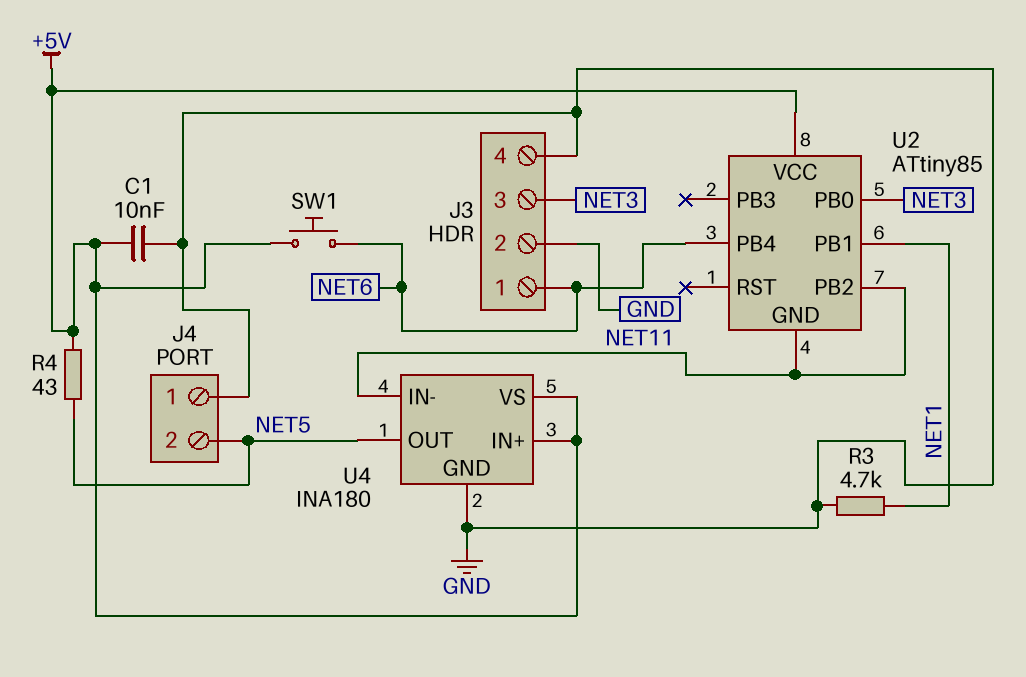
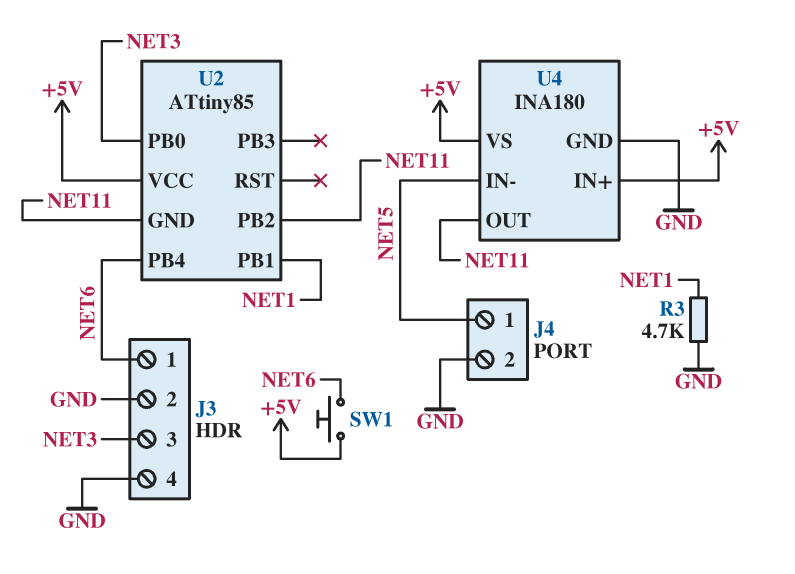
C1: 10nF (+5V, GND) -> none
J4 pin 1: GND -> NET5
J4 pin 2: NET5 -> GND
R4: 43 (+5V, NET5) -> none
U4 pin IN-: NET11 -> NET5
U4 pin OUT: NET5 -> NET11

